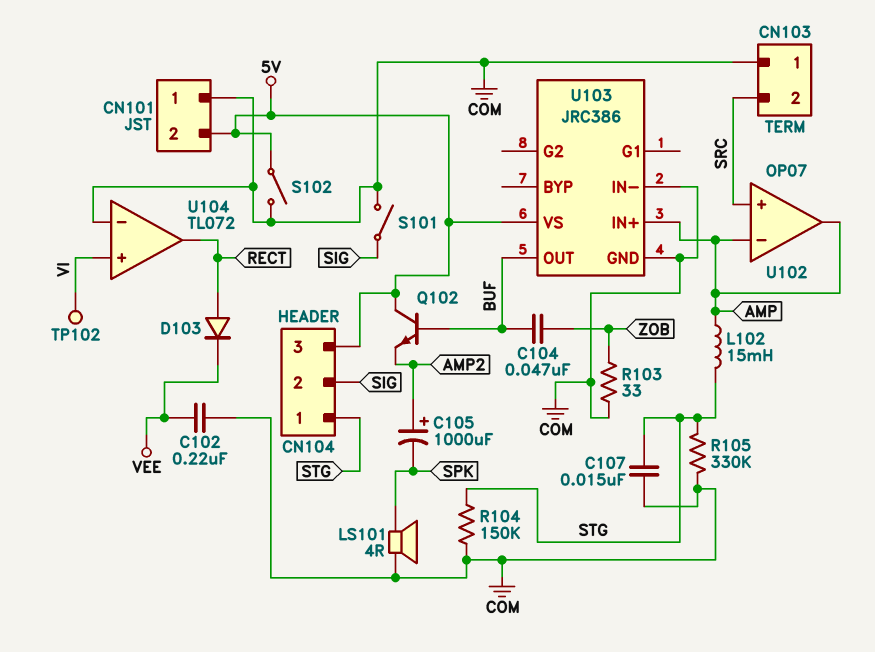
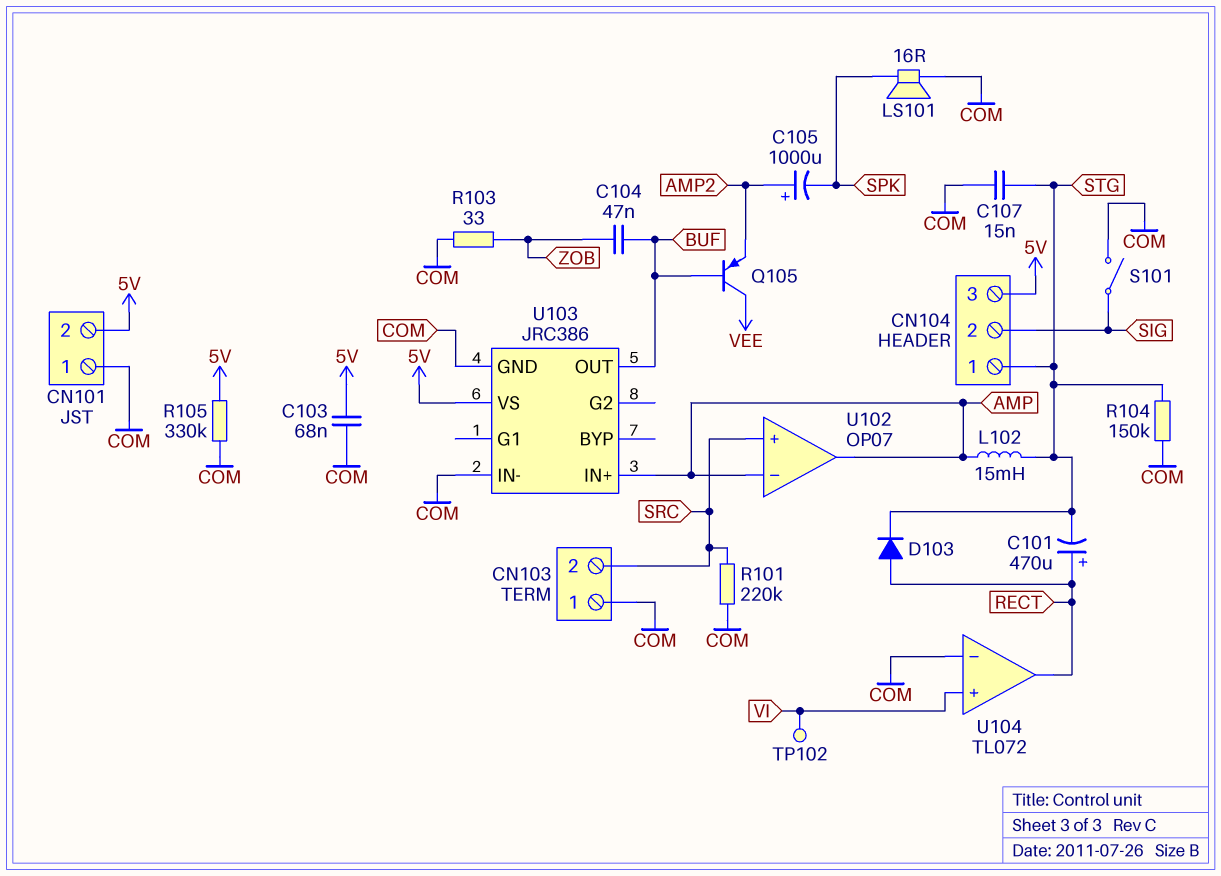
C101: none -> 470uF (plus RECT, minus STG)
C102: 220nF (COM, VEE) -> none
C103: none -> 68nF (5V, COM)
D103: diode (A RECT, K VEE) -> diode (A RECT, K STG)
LS101: speaker 4R (COM, SPK) -> speaker 16R (COM, SPK)
Q102: NPN (B BUF, C 5V, E AMP2) -> none
Q105: none -> PNP (B BUF, C VEE, E AMP2)
R101: none -> 220k (COM, SRC)
R105: 330k (COM, STG) -> 330k (5V, COM)
S102: switch (5V, COM) -> none

